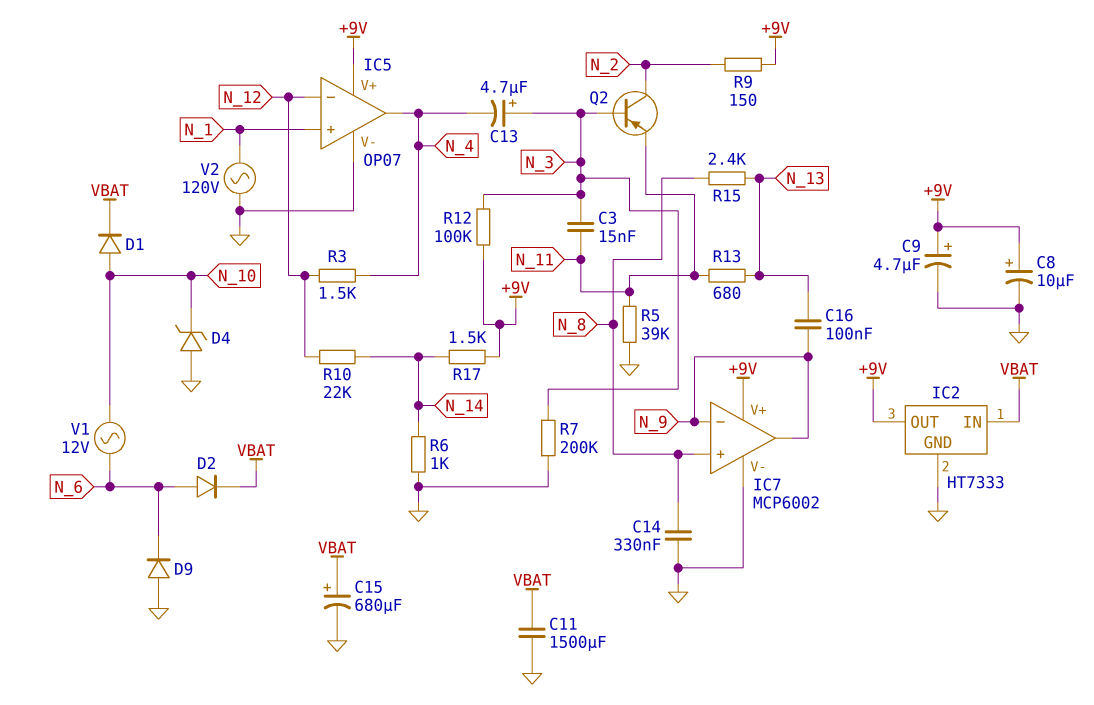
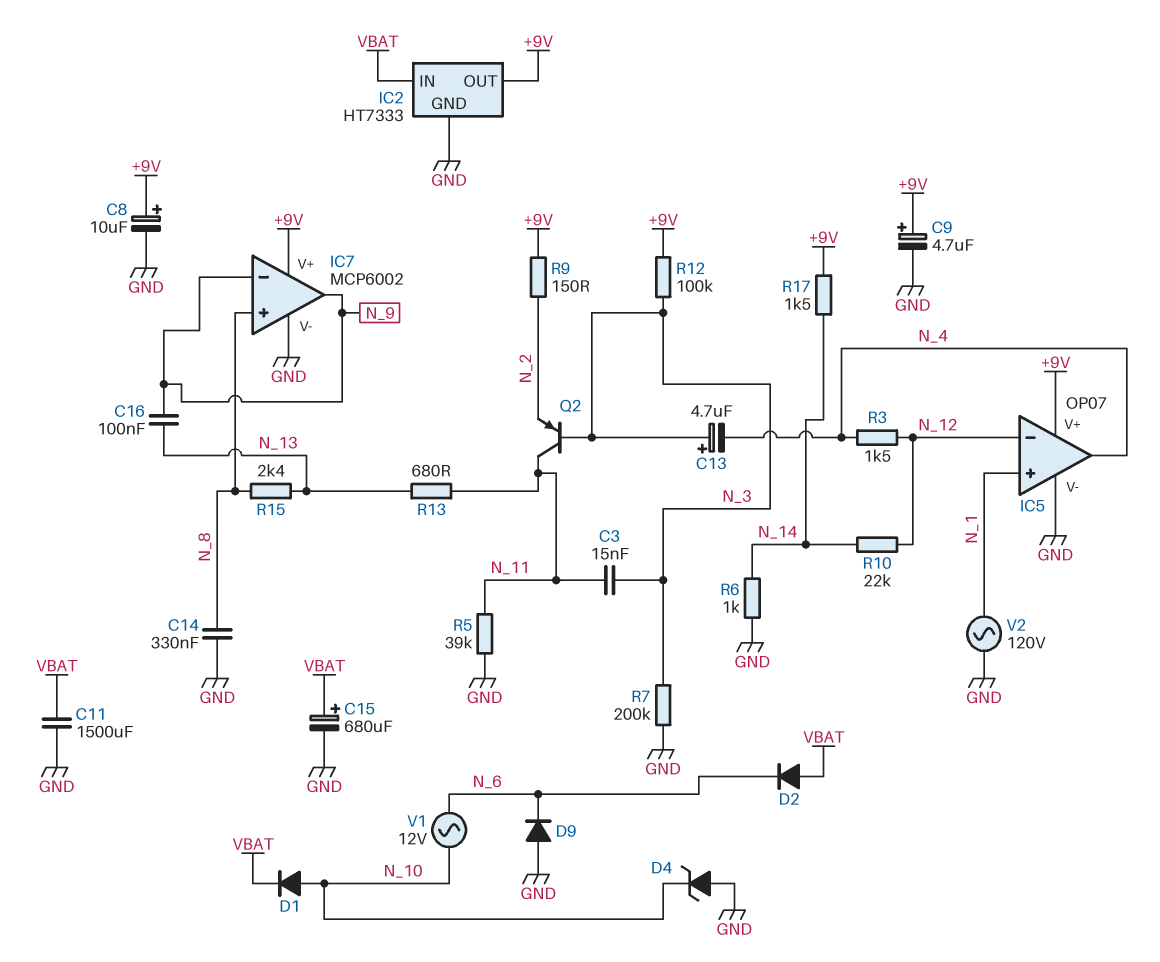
D2: diode (A N_6, K VBAT) -> diode (A VBAT, K N_6)
Q2: PNP (B N_3, C N_2, E N_11) -> PNP (B N_3, C N_11, E N_2)

